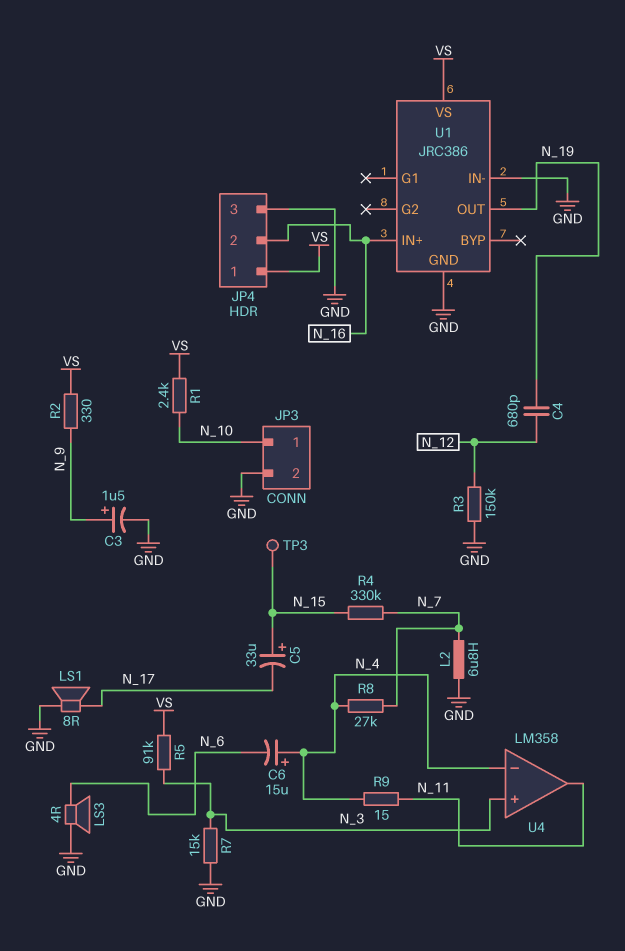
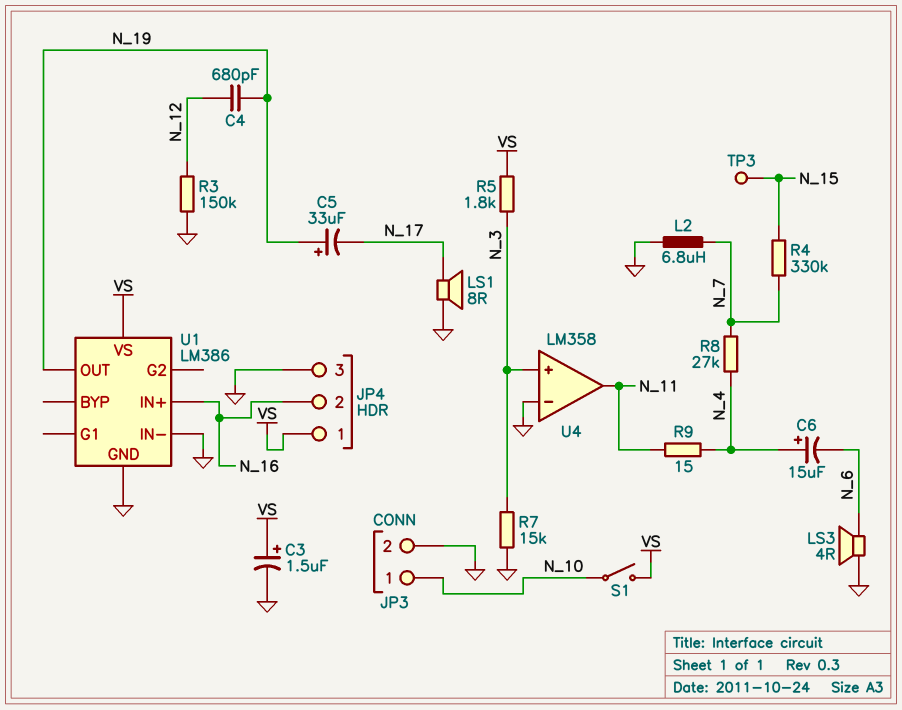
C3: 1.5uF (plus N_9, minus GND) -> 1.5uF (plus VS, minus GND)
C5: 33uF (plus N_15, minus N_17) -> 33uF (plus N_19, minus N_17)
R1: 2.4k (N_10, VS) -> none
R2: 330 (N_9, VS) -> none
R5: 91k (N_3, VS) -> 1.8k (N_3, VS)
S1: none -> switch (N_10, VS)
U1: JRC386 -> LM386
U4 pin in-: N_4 -> GND

